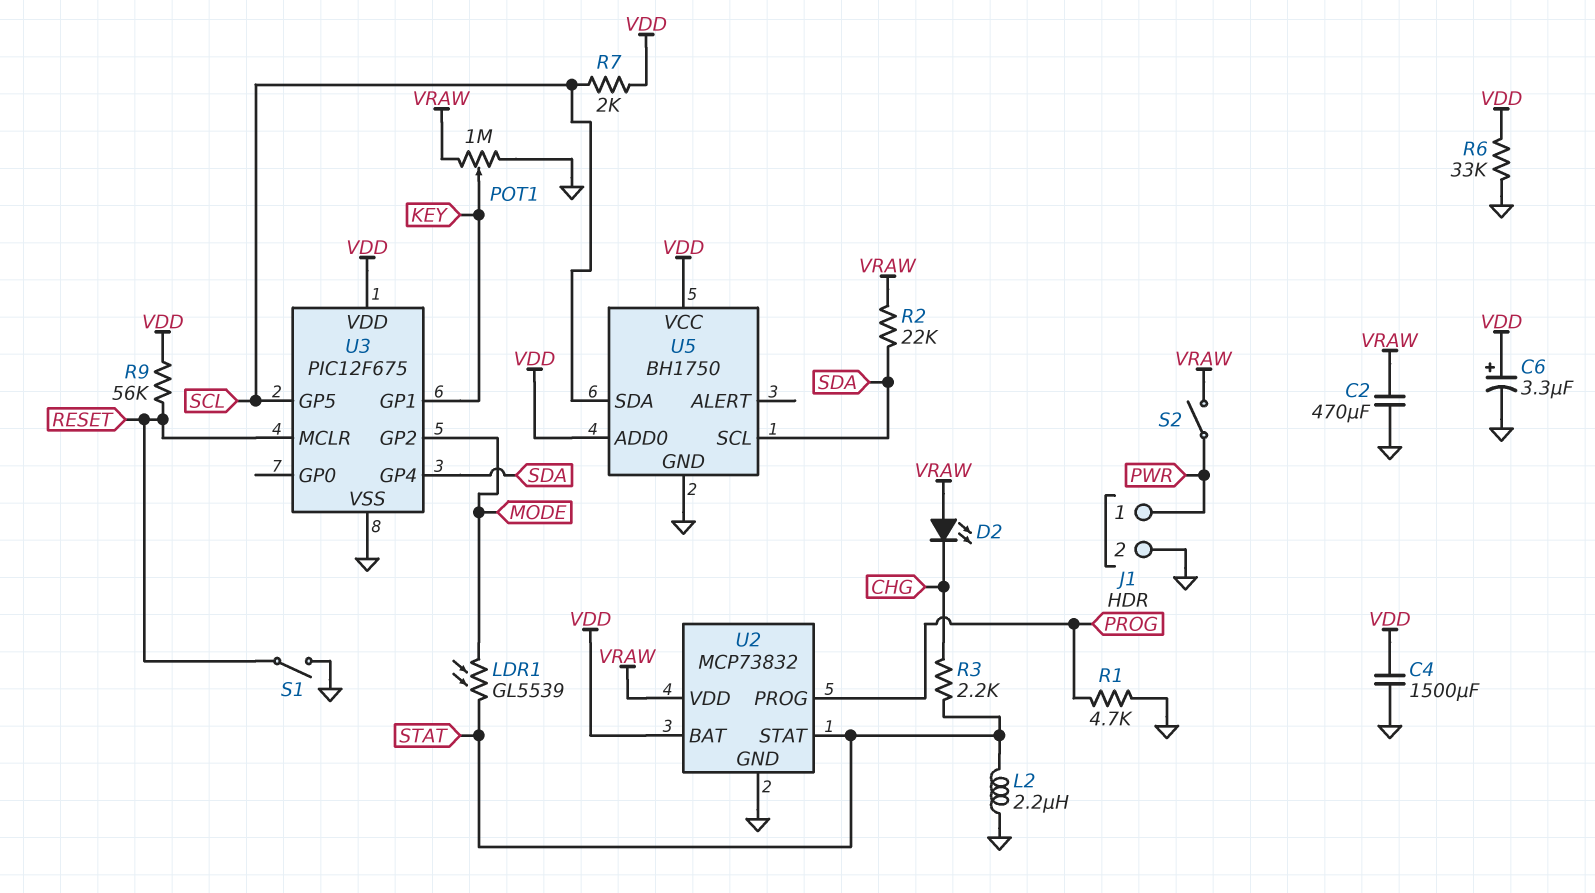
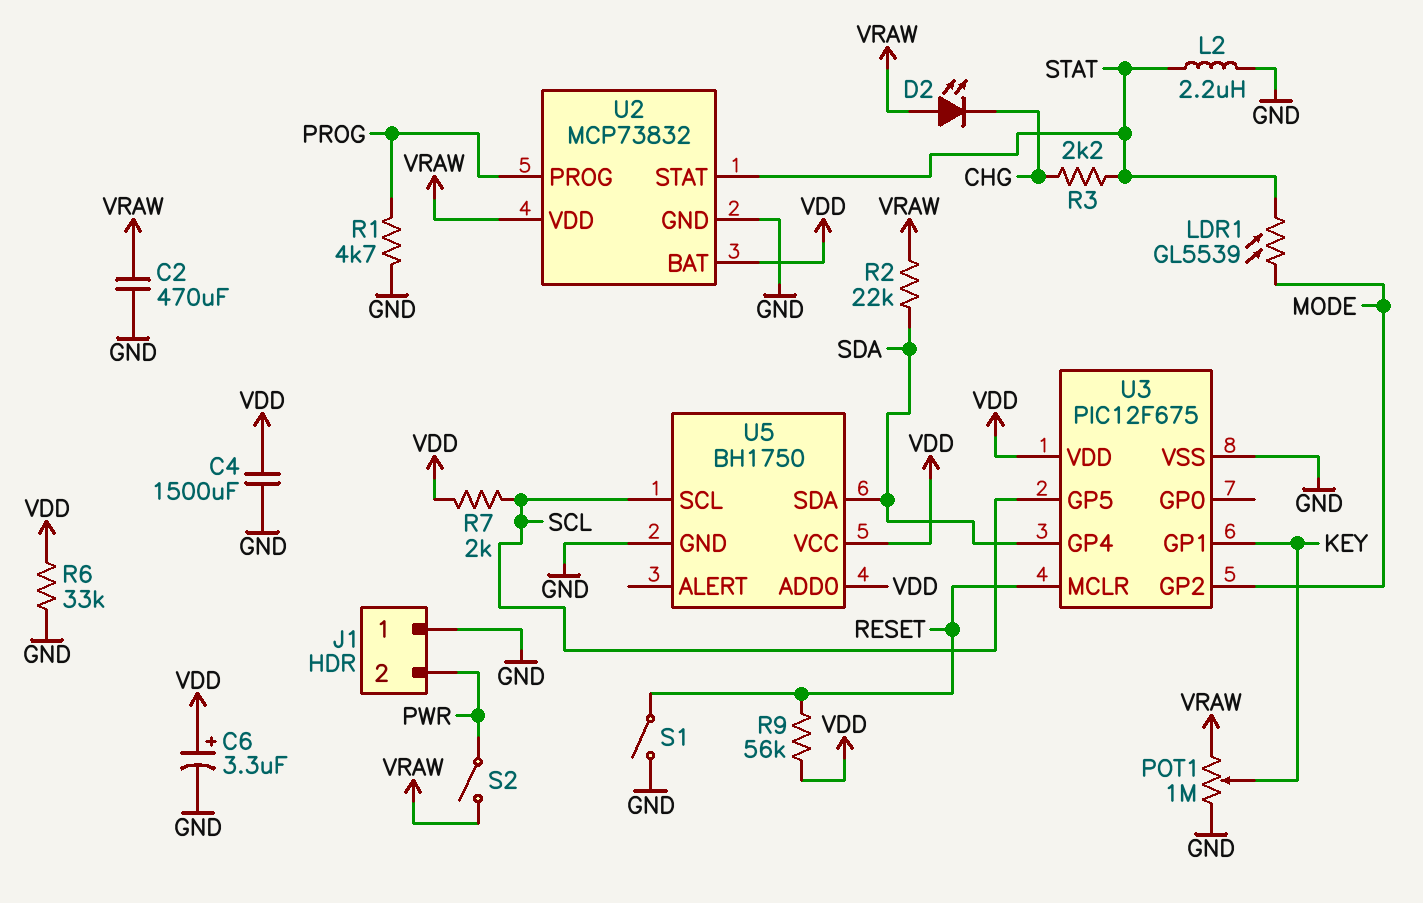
J1 pin 1: PWR -> GND
J1 pin 2: GND -> PWR
U5 pin SCL: SDA -> SCL
U5 pin SDA: SCL -> SDA

